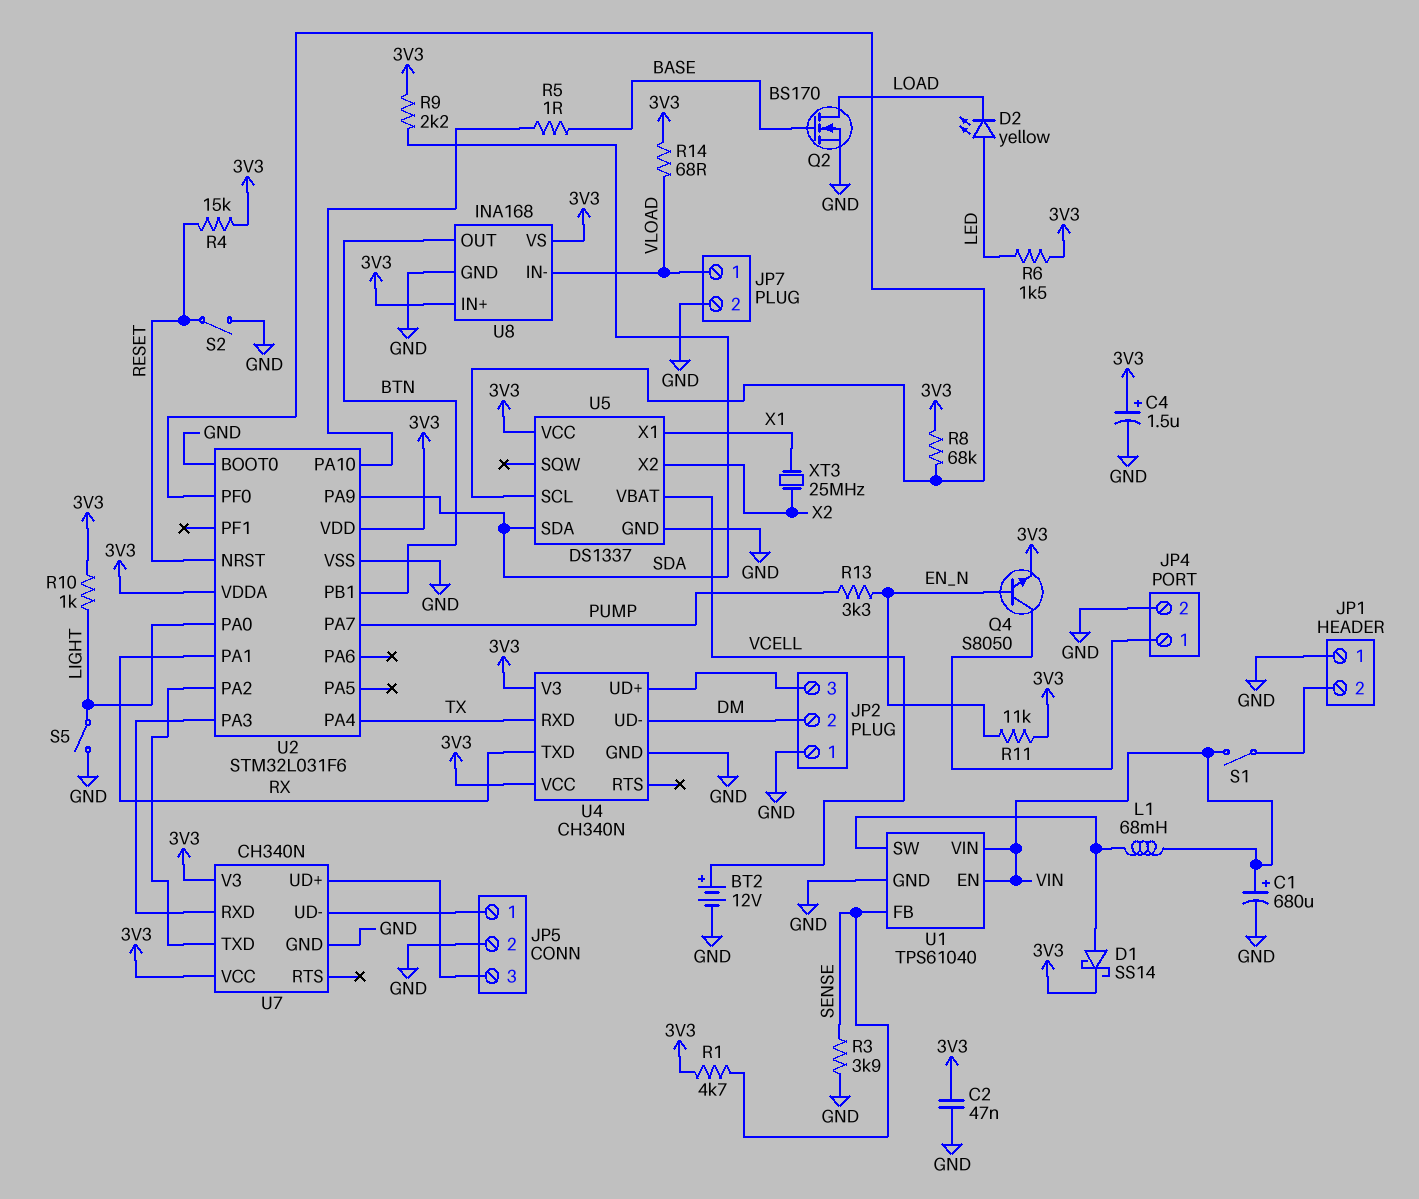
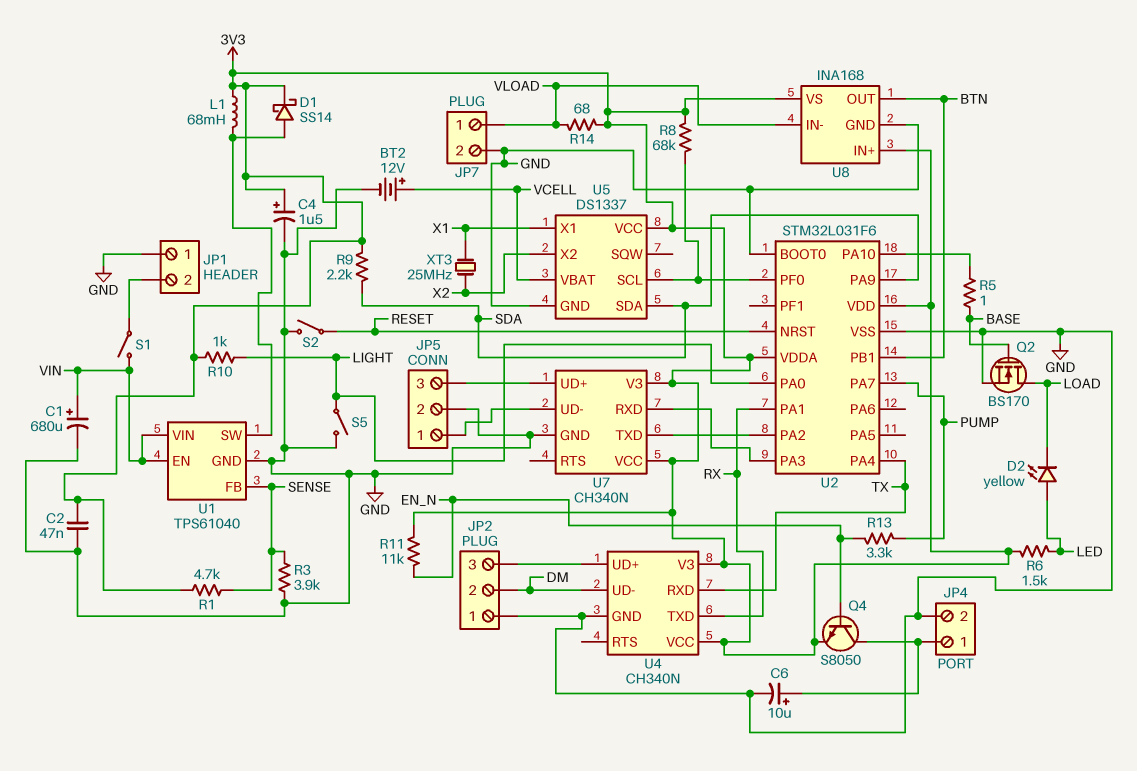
C6: none -> 10uF (plus JP4/1, minus GND)
L1: 68mH (U1/SW, VIN) -> 68mH (3V3, U1/SW)
R4: 15k (3V3, RESET) -> none

